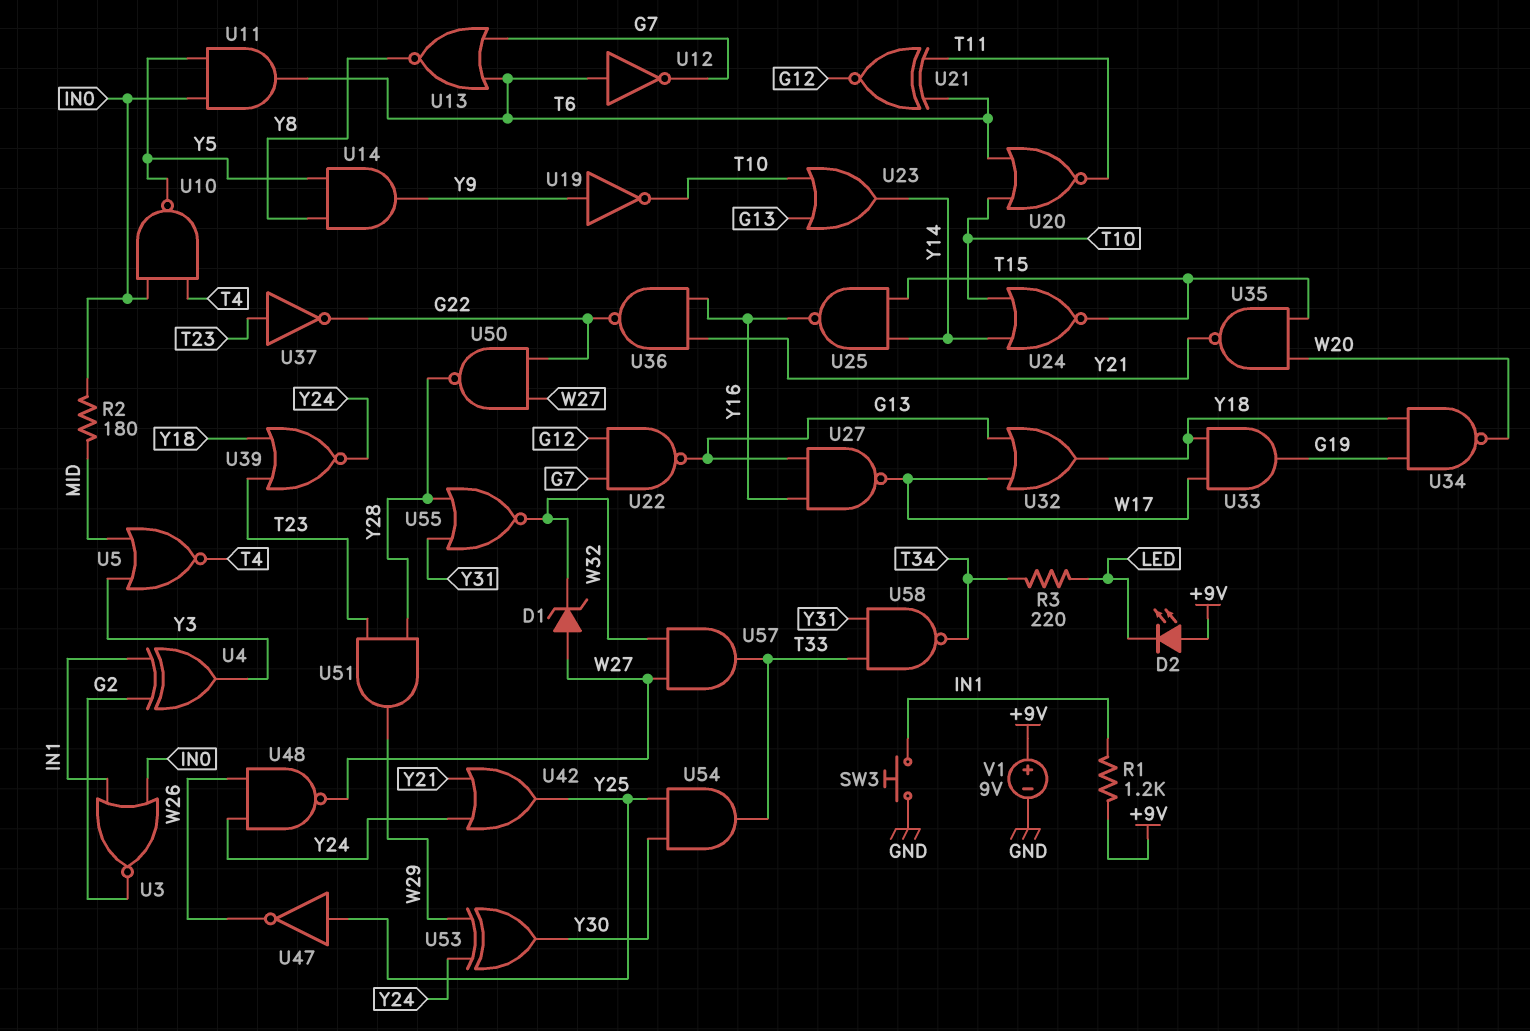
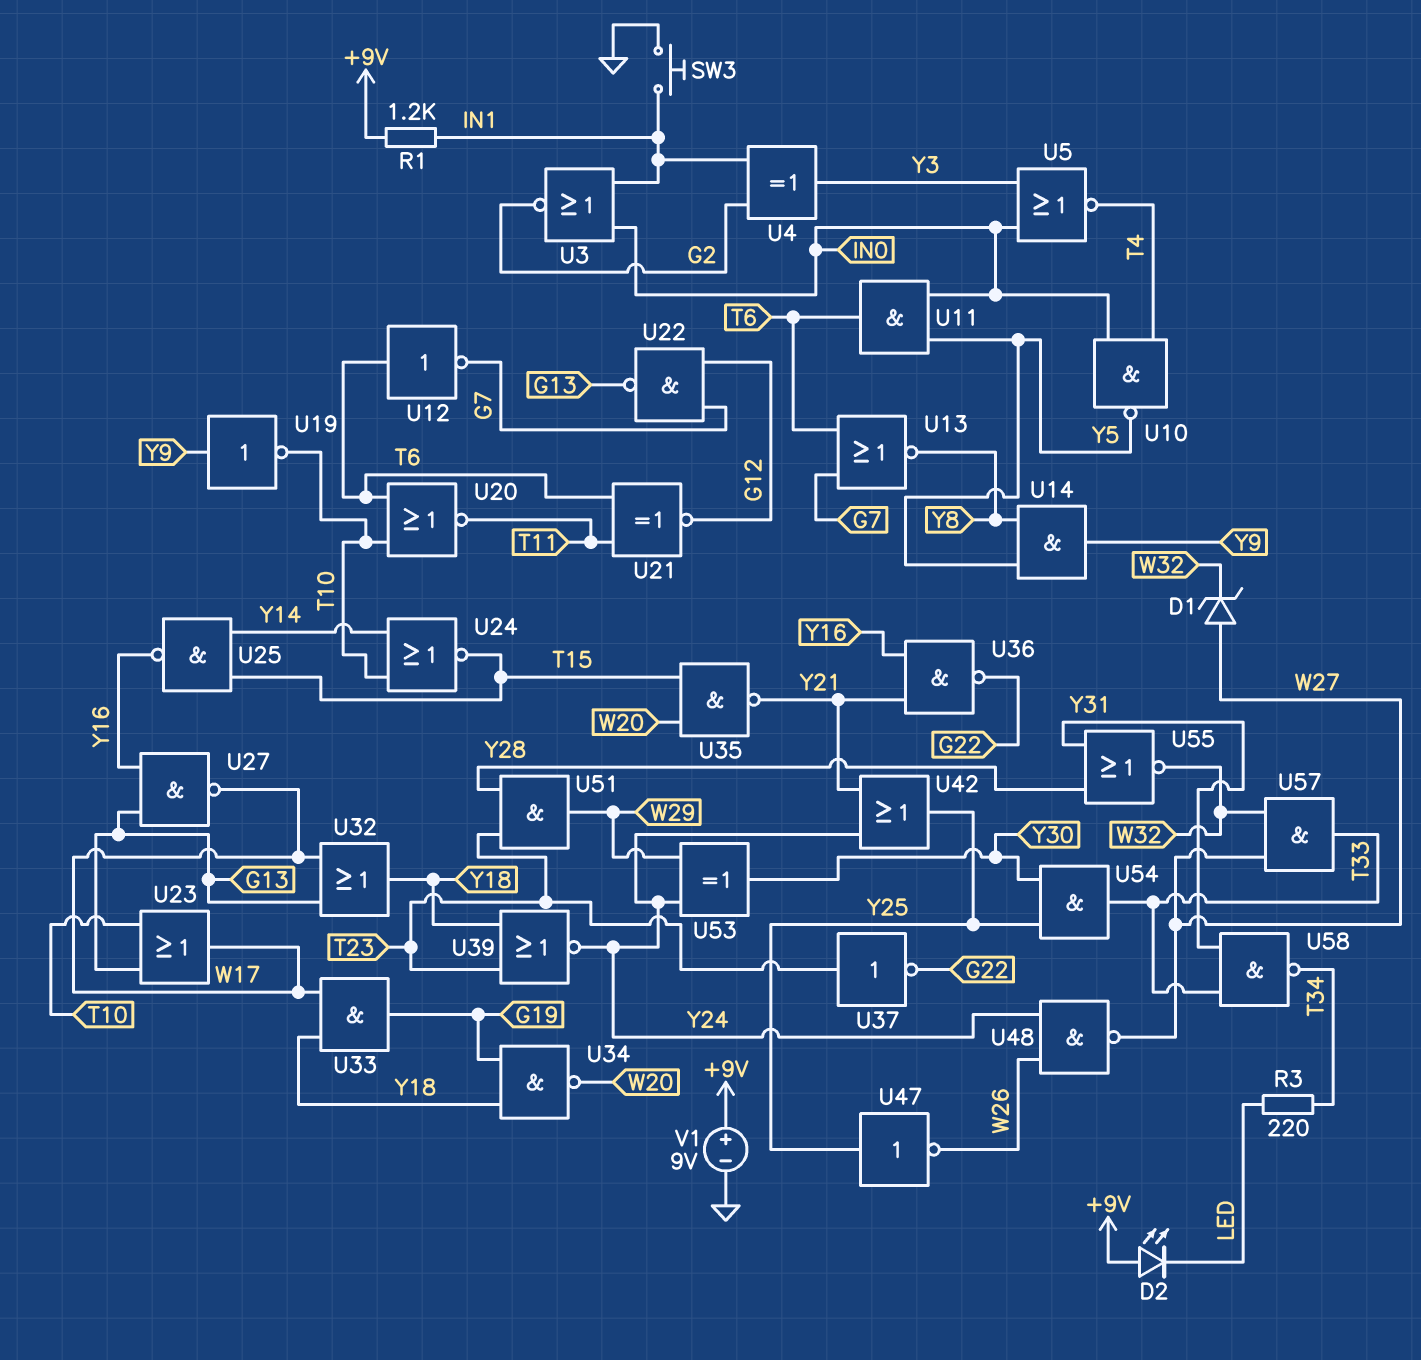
R2: 180 (IN0, MID) -> none
U5: NOR (in MID, in Y3, out T4) -> NOR (in IN0, in Y3, out T4)
U23: OR (in G13, in T10, out Y14) -> OR (in G13, in T10, out W17)
U50: NAND (in G22, in W27, out Y28) -> none

